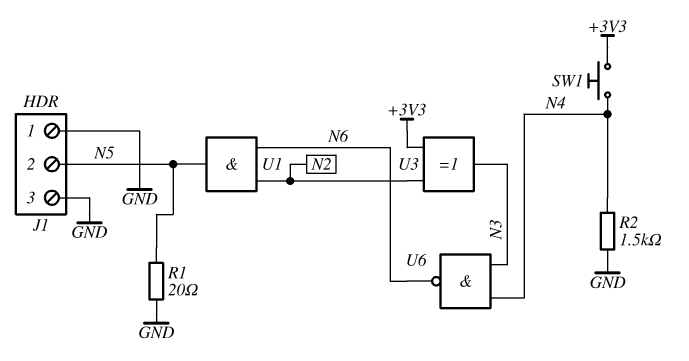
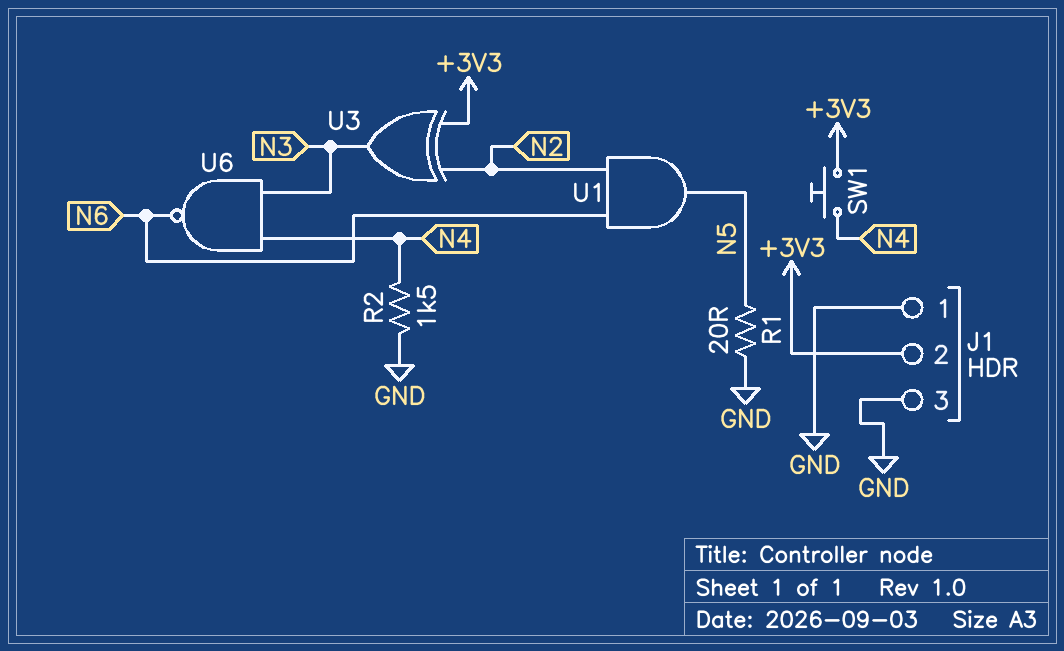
J1 pin 2: N5 -> +3V3

